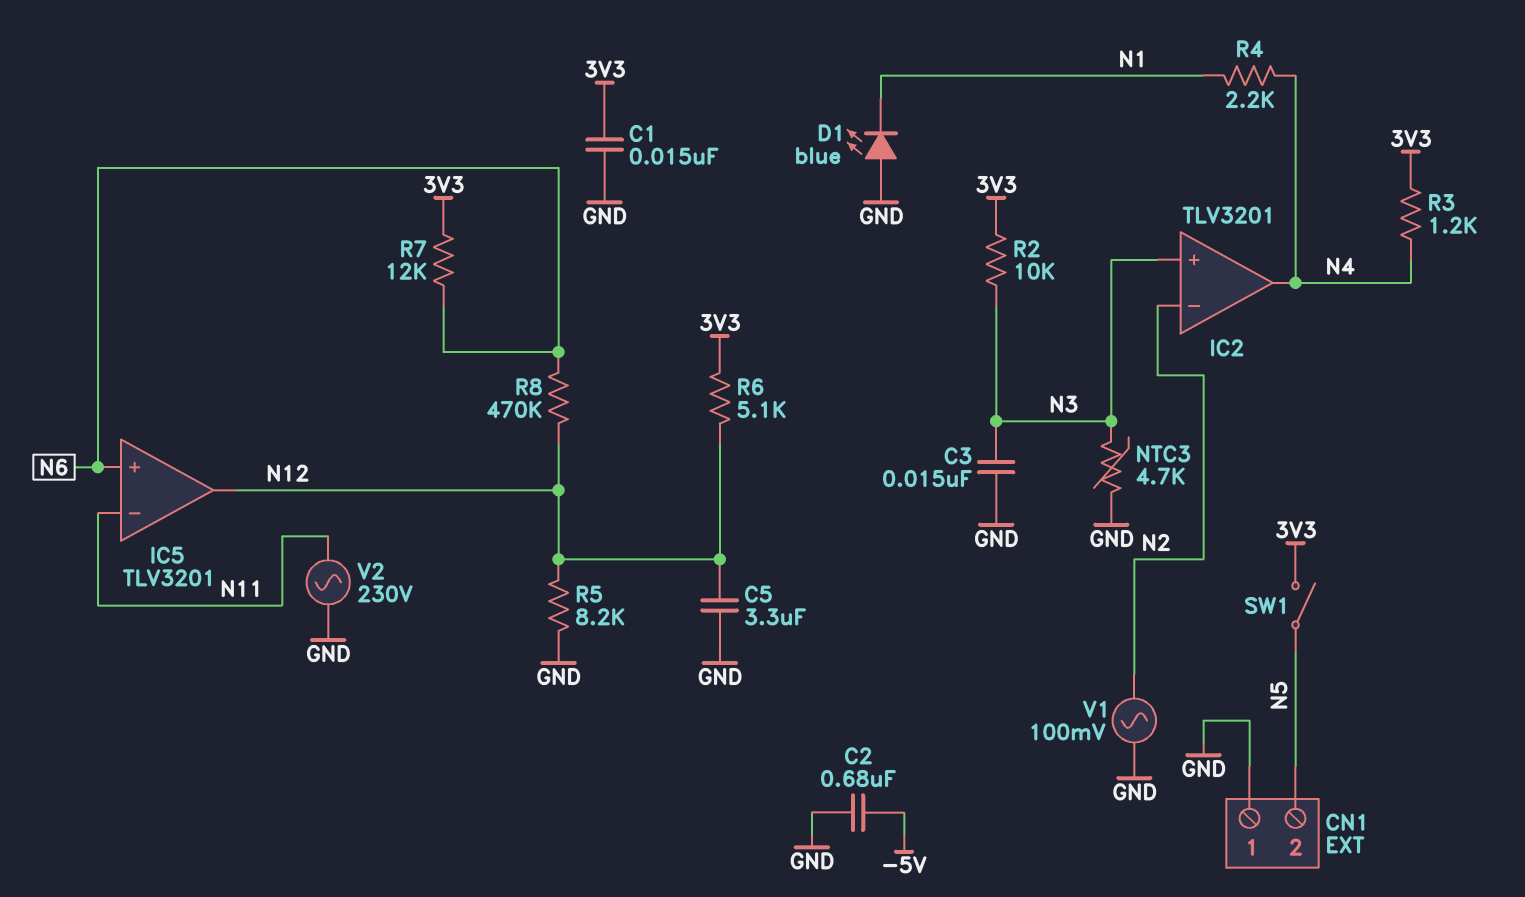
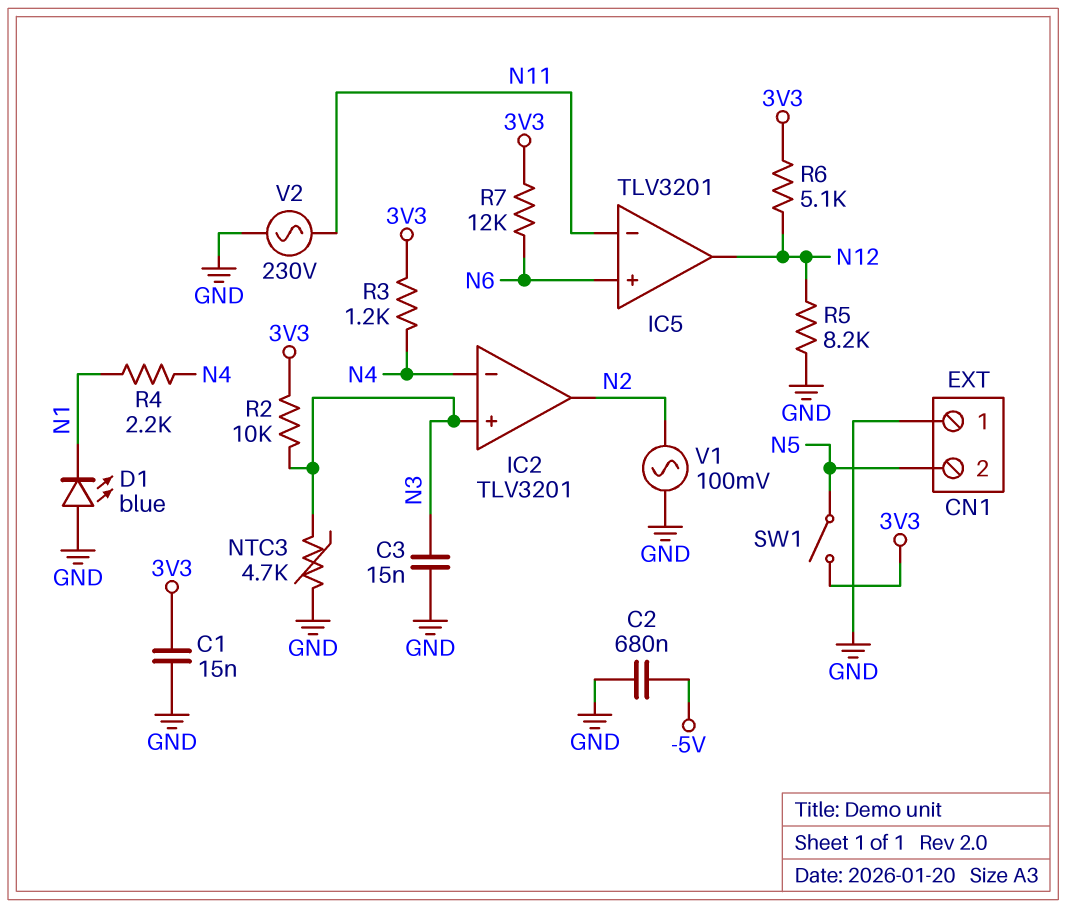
C5: 3.3uF (GND, N12) -> none
IC2 pin in-: N2 -> N4
IC2 pin out: N4 -> N2
R8: 470k (N6, N12) -> none

